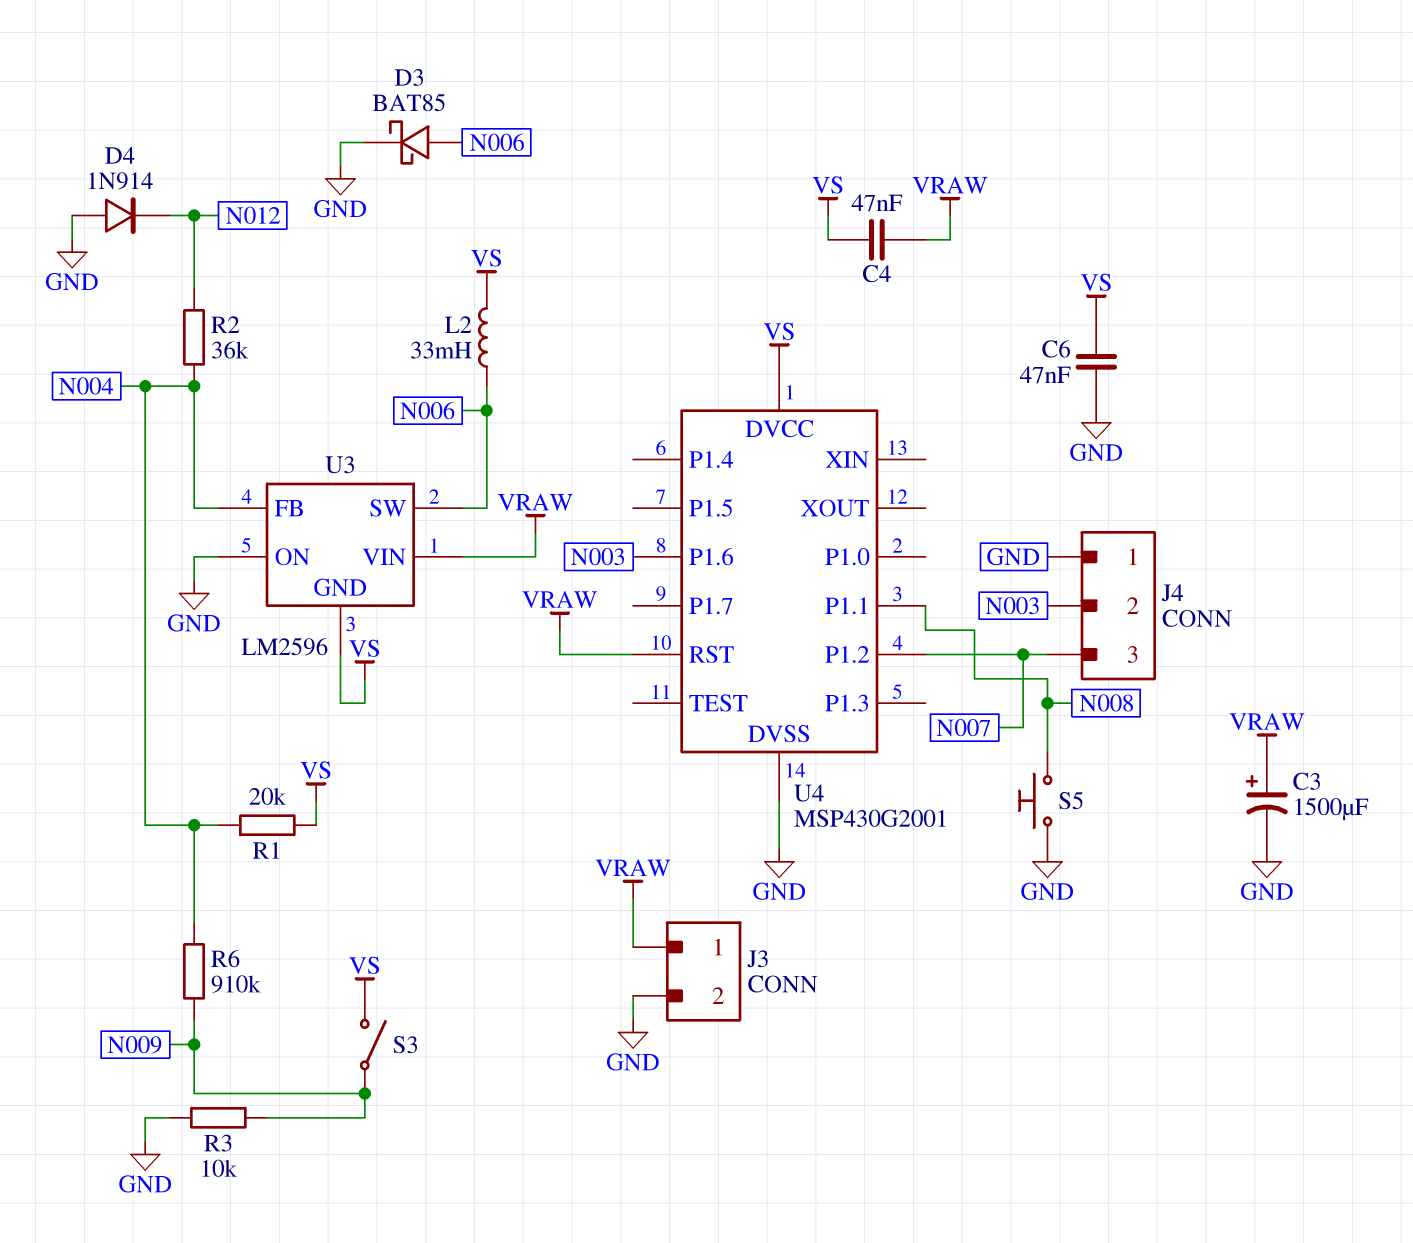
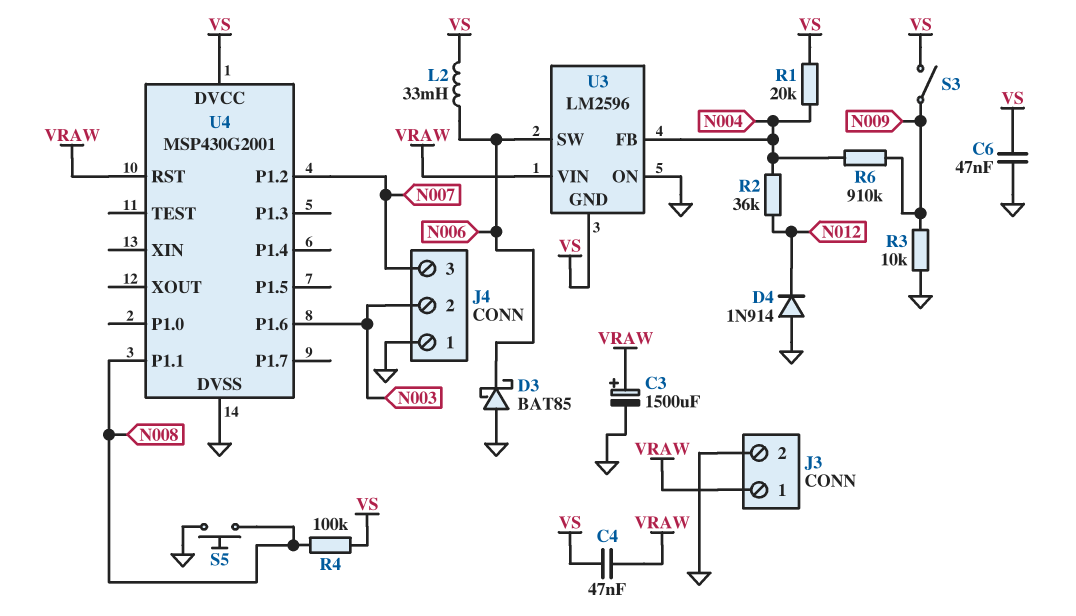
D3: schottky BAT85 (A N006, K GND) -> schottky BAT85 (A GND, K N006)
R4: none -> 100k (N008, VS)

